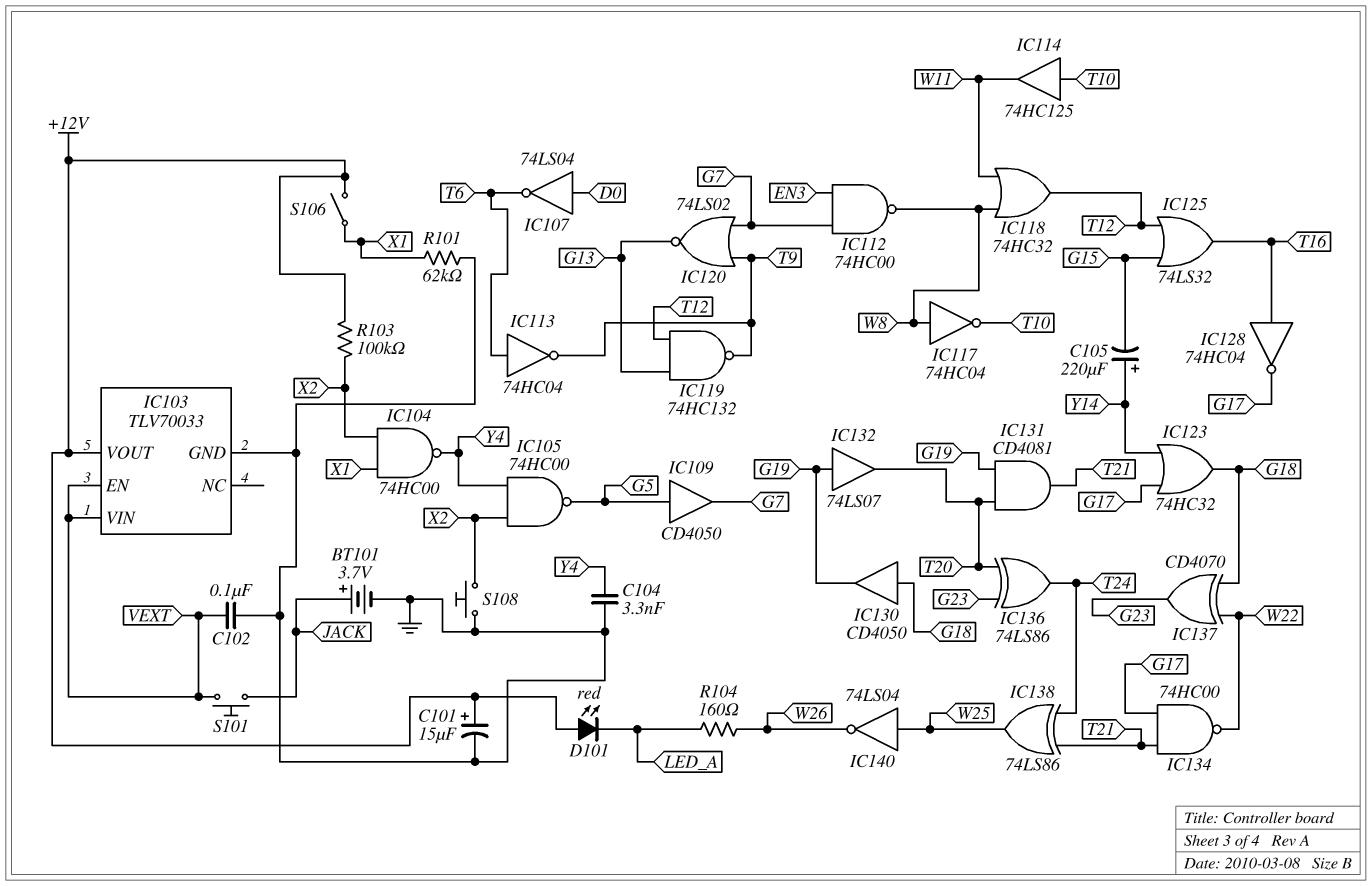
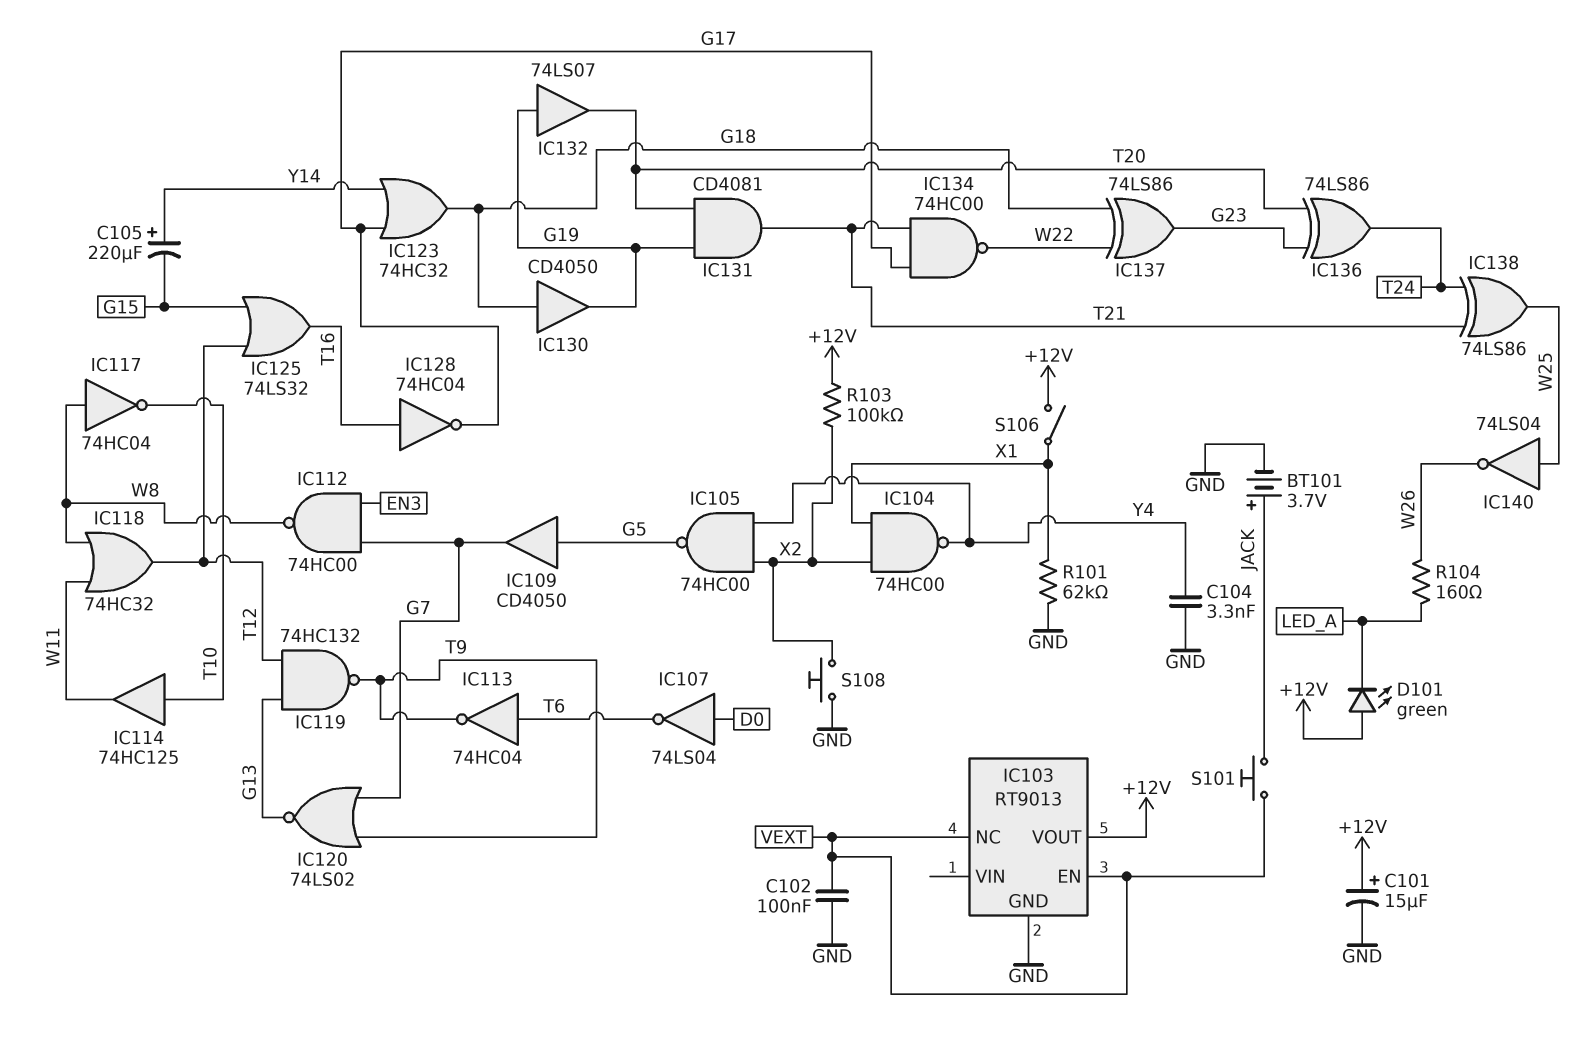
D101: LED red (A +12V, K LED_A) -> LED green (A +12V, K LED_A)
IC103: TLV70033 -> RT9013
IC103 pin NC: none -> VEXT
IC103 pin VIN: VEXT -> none
IC137: XOR CD4070 (in G18, in W22, out G23) -> XOR 74LS86 (in G18, in W22, out G23)

